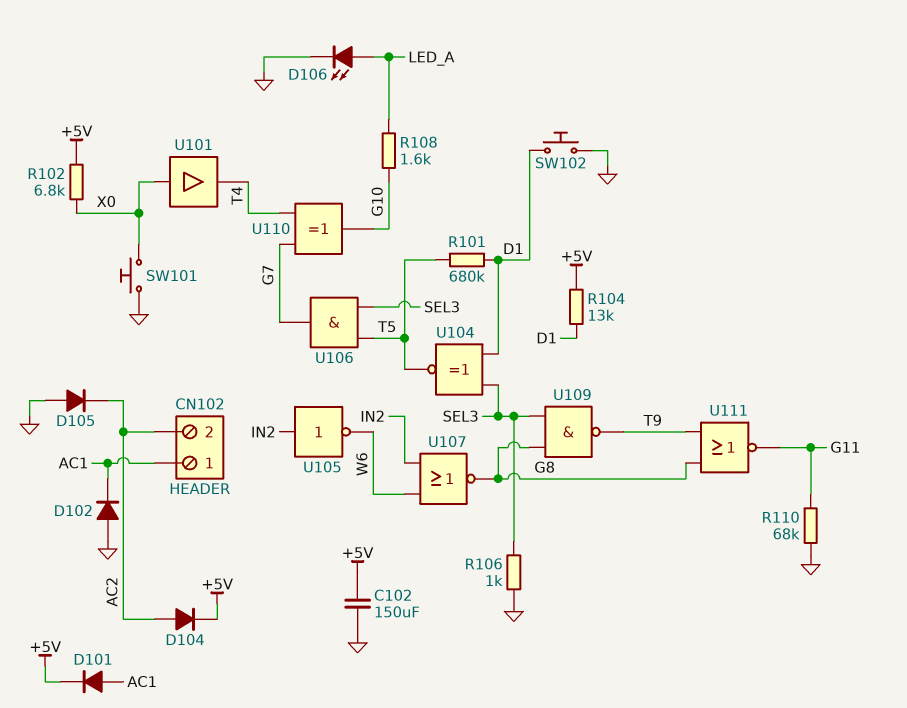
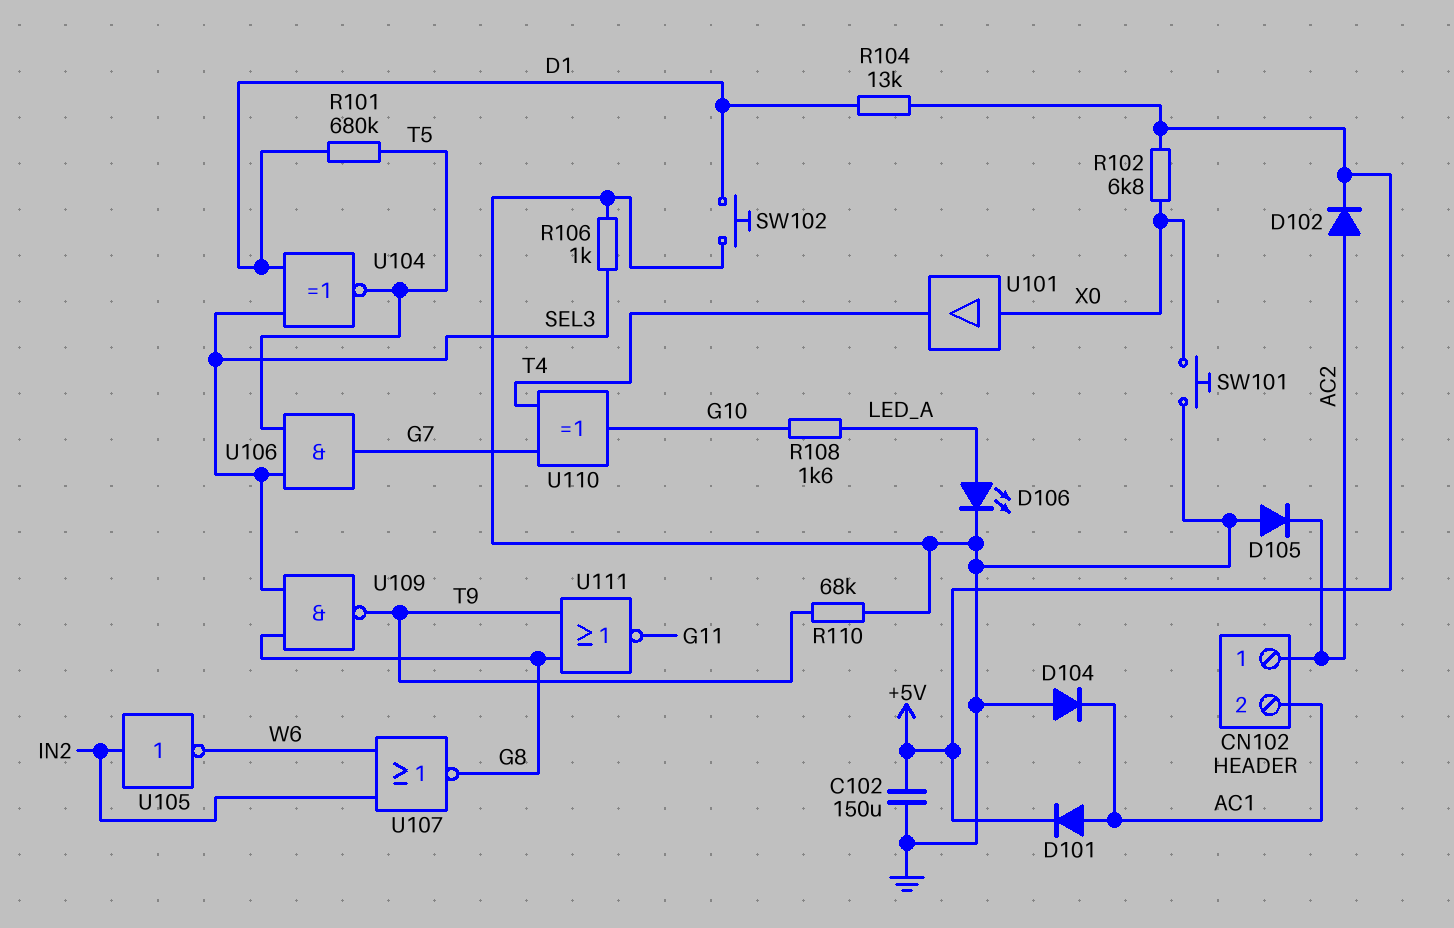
CN102 pin 1: AC1 -> AC2
CN102 pin 2: AC2 -> AC1
D102: diode (A GND, K AC1) -> diode (A AC2, K +5V)
D104: diode (A AC2, K +5V) -> diode (A GND, K AC1)
R110: 68k (G11, GND) -> 68k (GND, T9)

